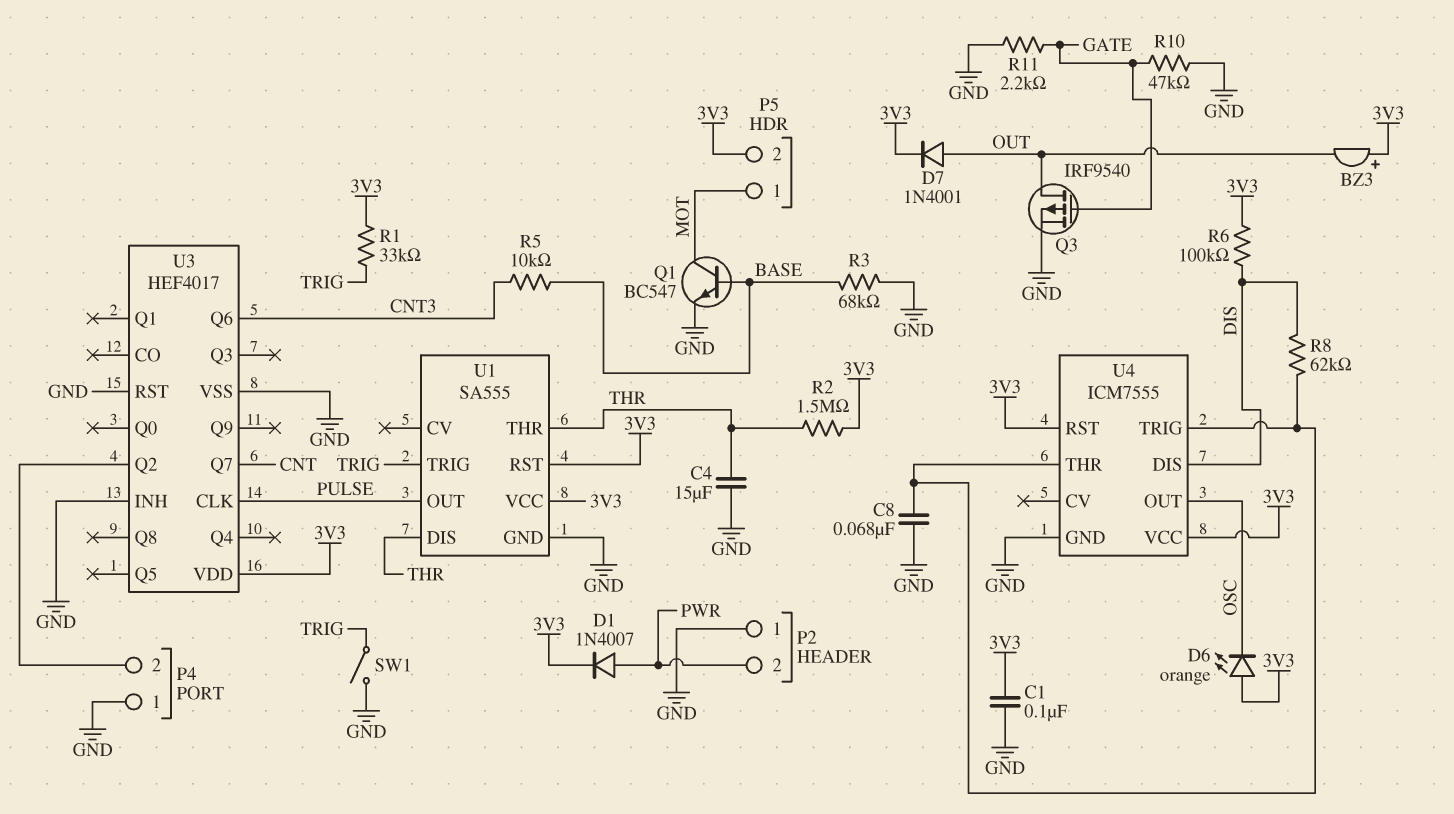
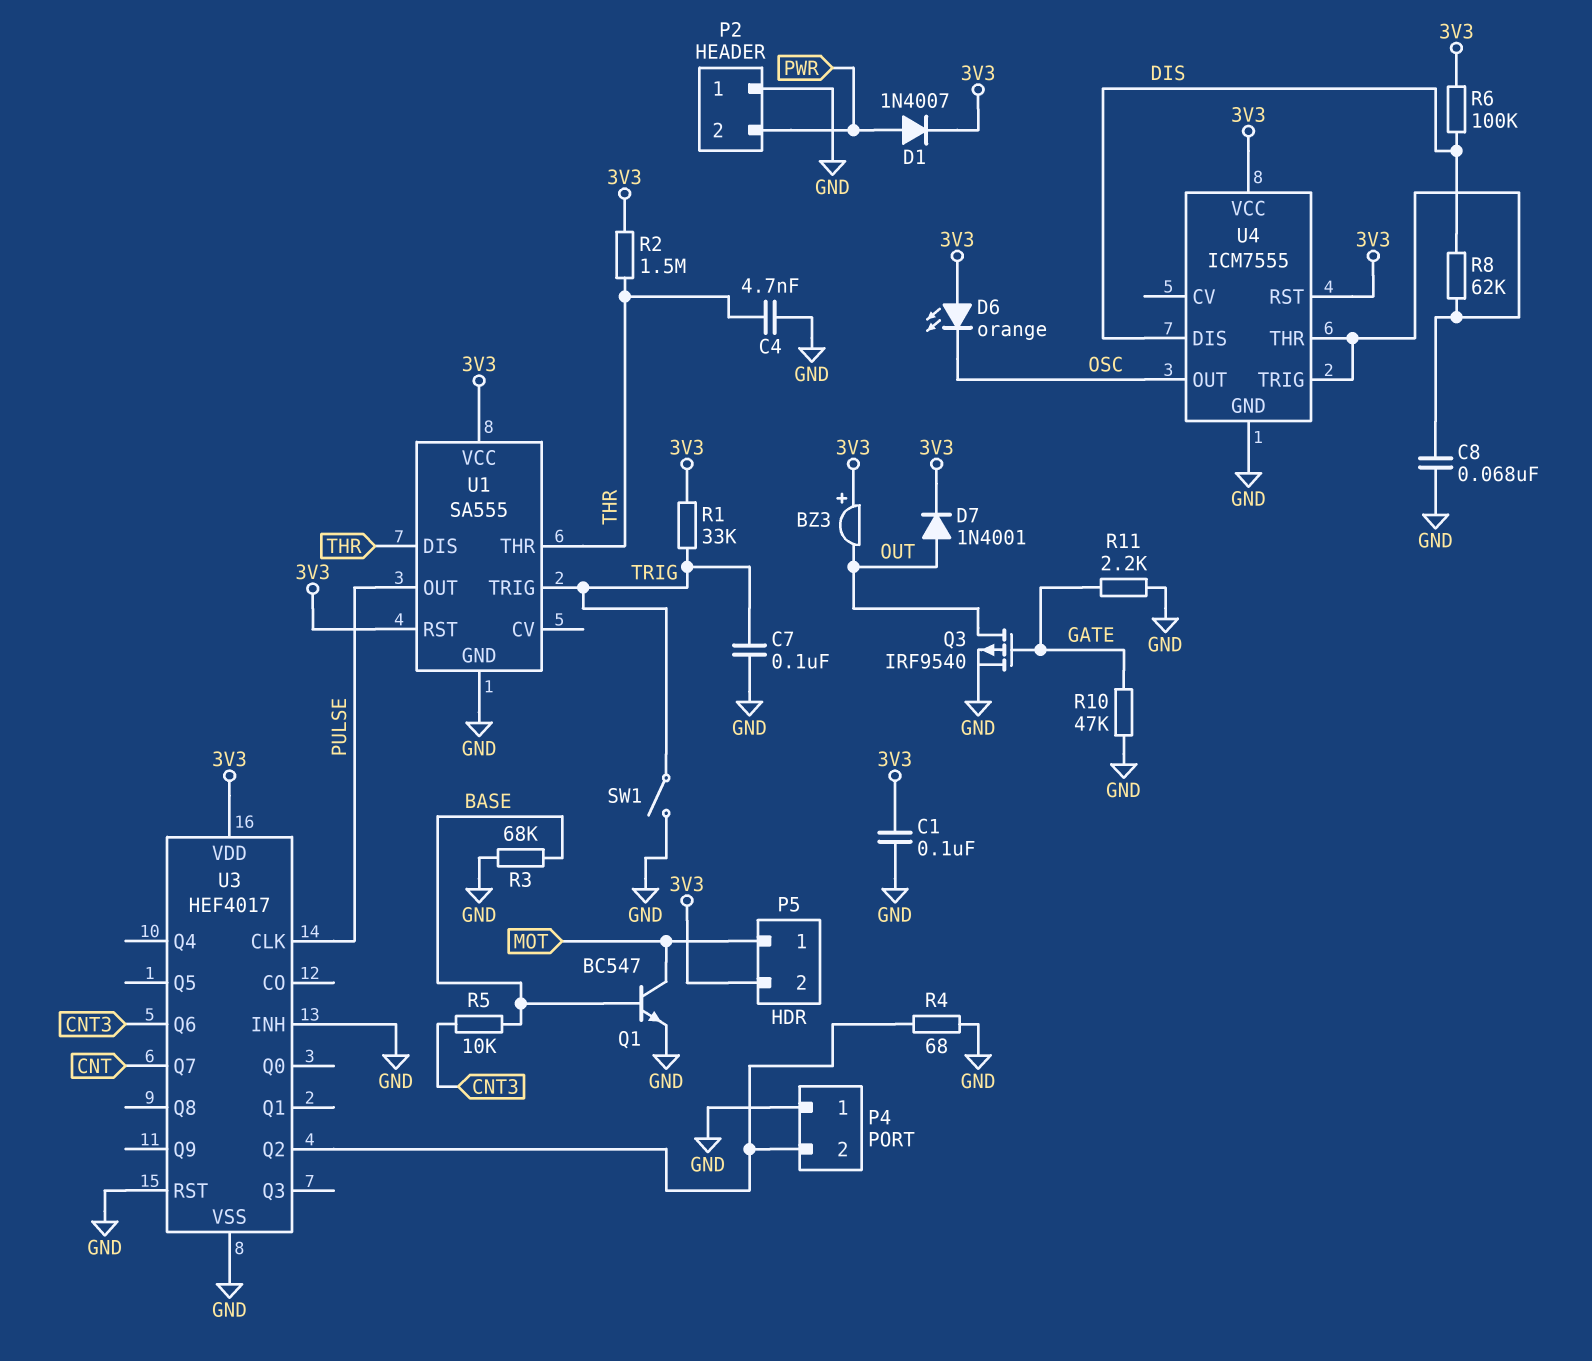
C4: 15uF (GND, THR) -> 4.7nF (GND, THR)
C7: none -> 100nF (GND, TRIG)
R4: none -> 68 (GND, P4/2)

